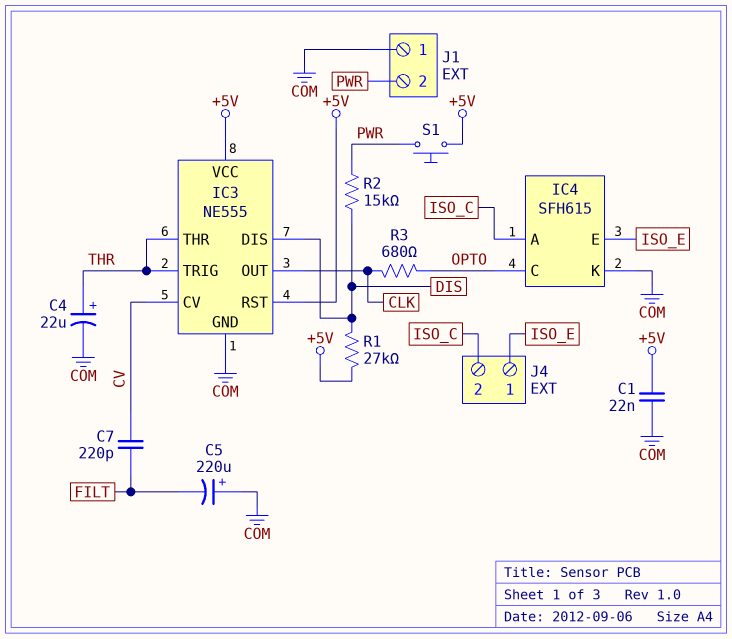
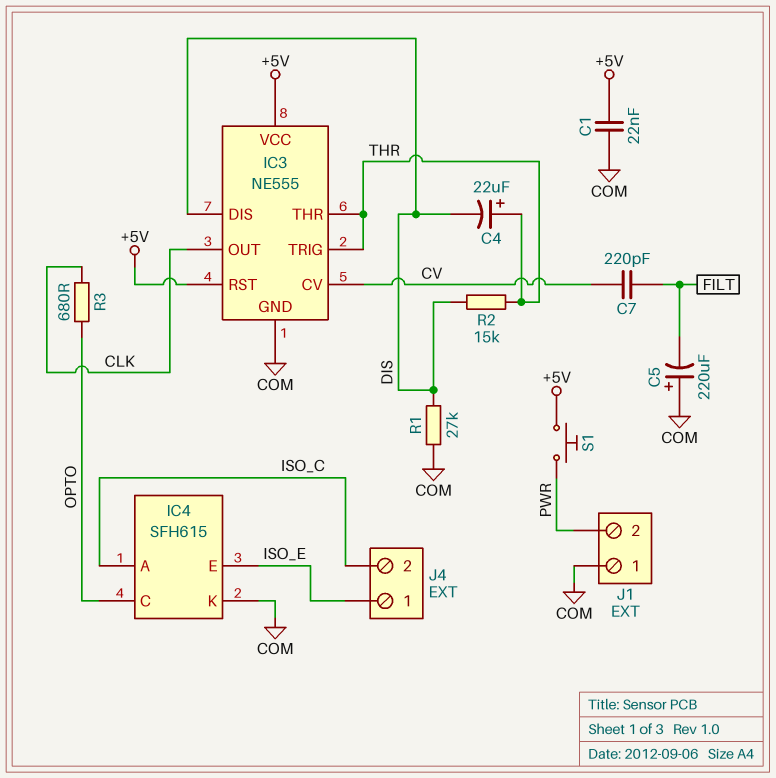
C4: 22uF (plus THR, minus COM) -> 22uF (plus THR, minus DIS)
R1: 27k (+5V, DIS) -> 27k (COM, DIS)
R2: 15k (DIS, PWR) -> 15k (DIS, THR)

